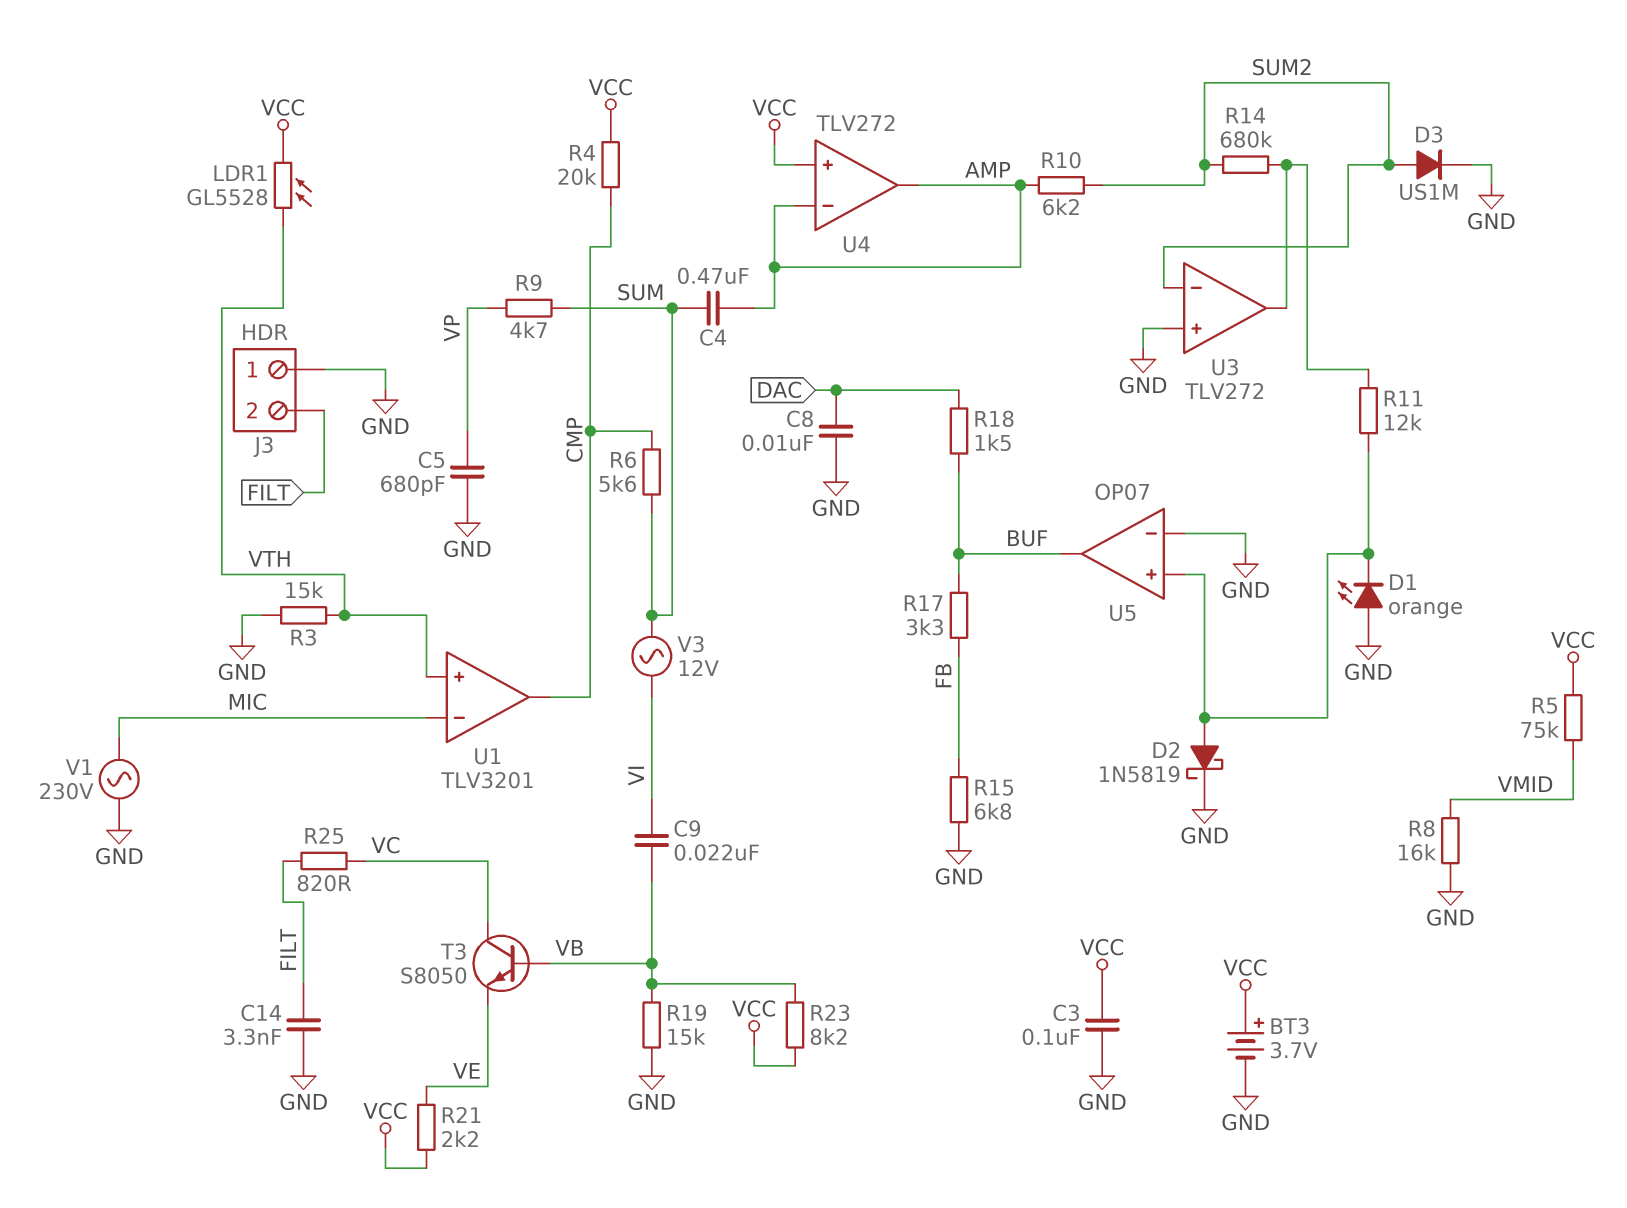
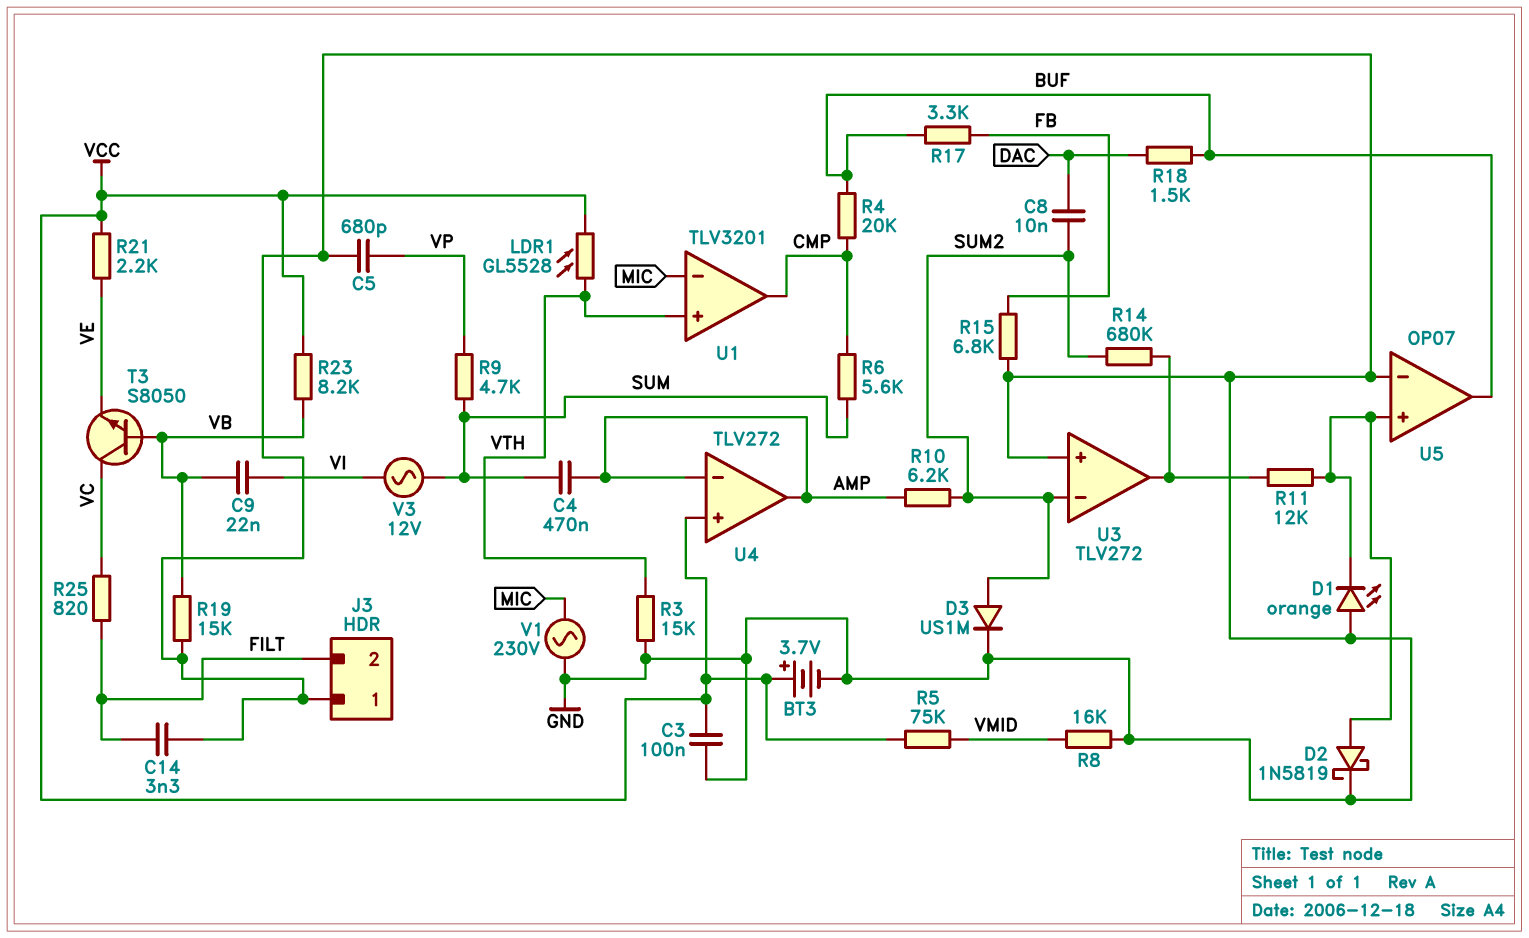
C8: 10nF (DAC, GND) -> 10nF (DAC, SUM2)
R4: 20k (CMP, VCC) -> 20k (BUF, CMP)

